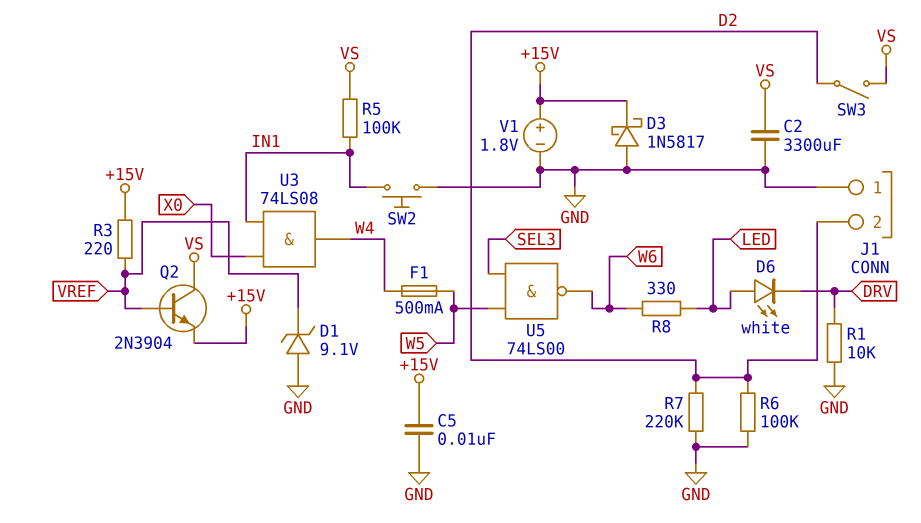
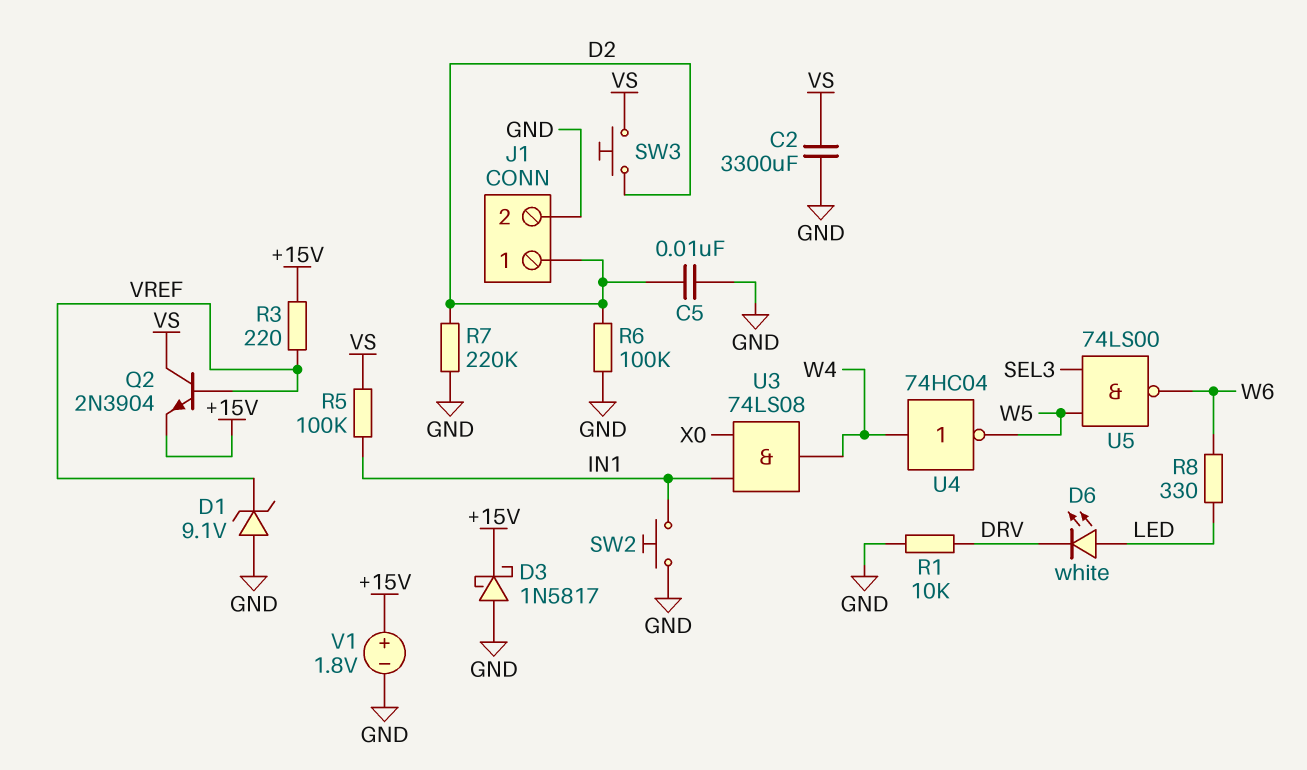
C5: 10nF (+15V, GND) -> 10nF (D2, GND)
F1: 500mA (W4, W5) -> none
J1 pin 1: GND -> D2
J1 pin 2: D2 -> GND
SW3: switch (D2, VS) -> button (D2, VS)
U4: none -> NOT 74HC04 (in W4, out W5)

